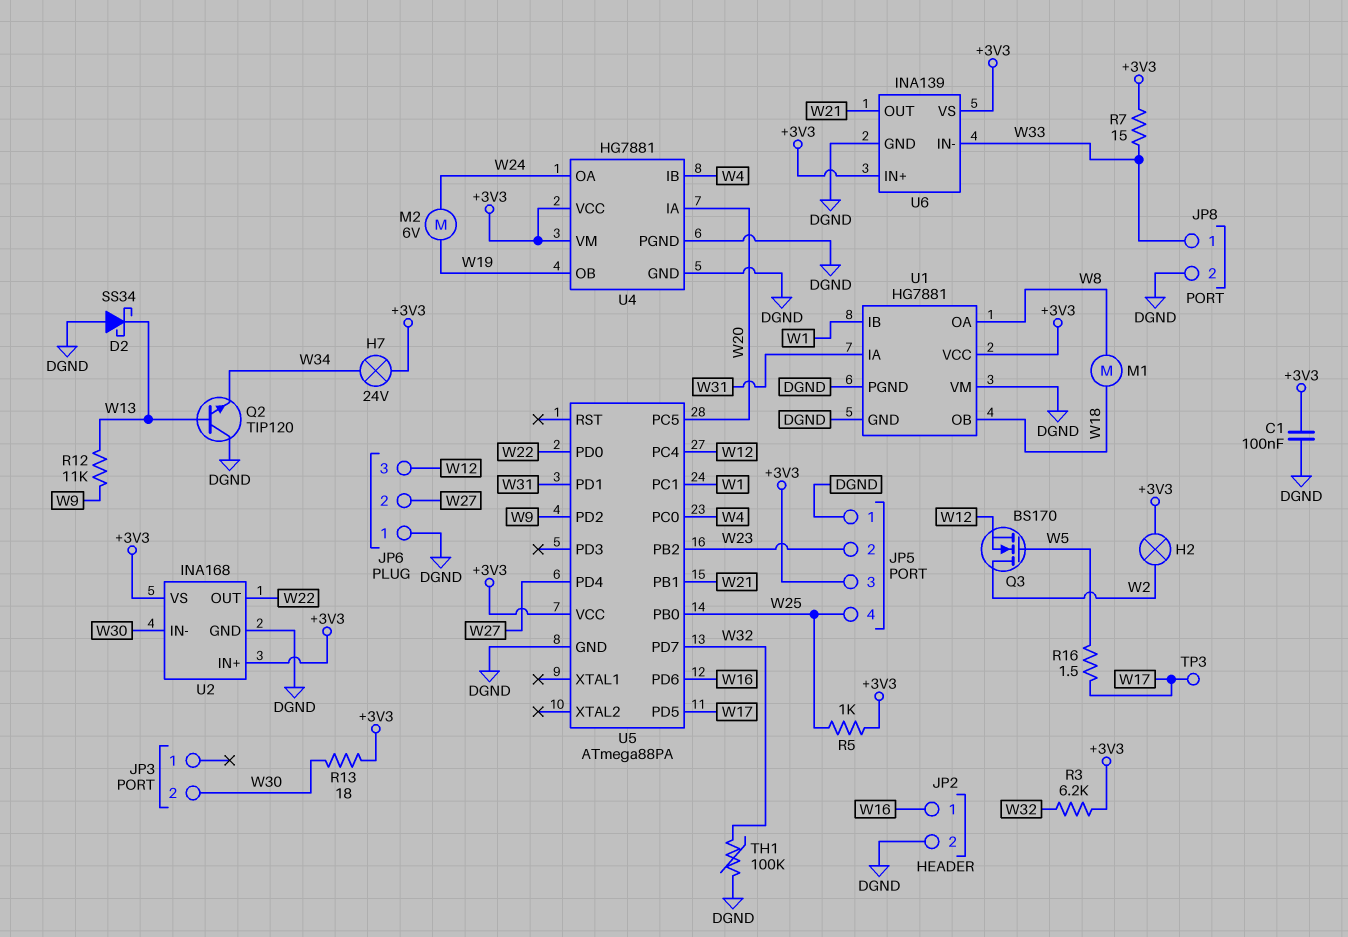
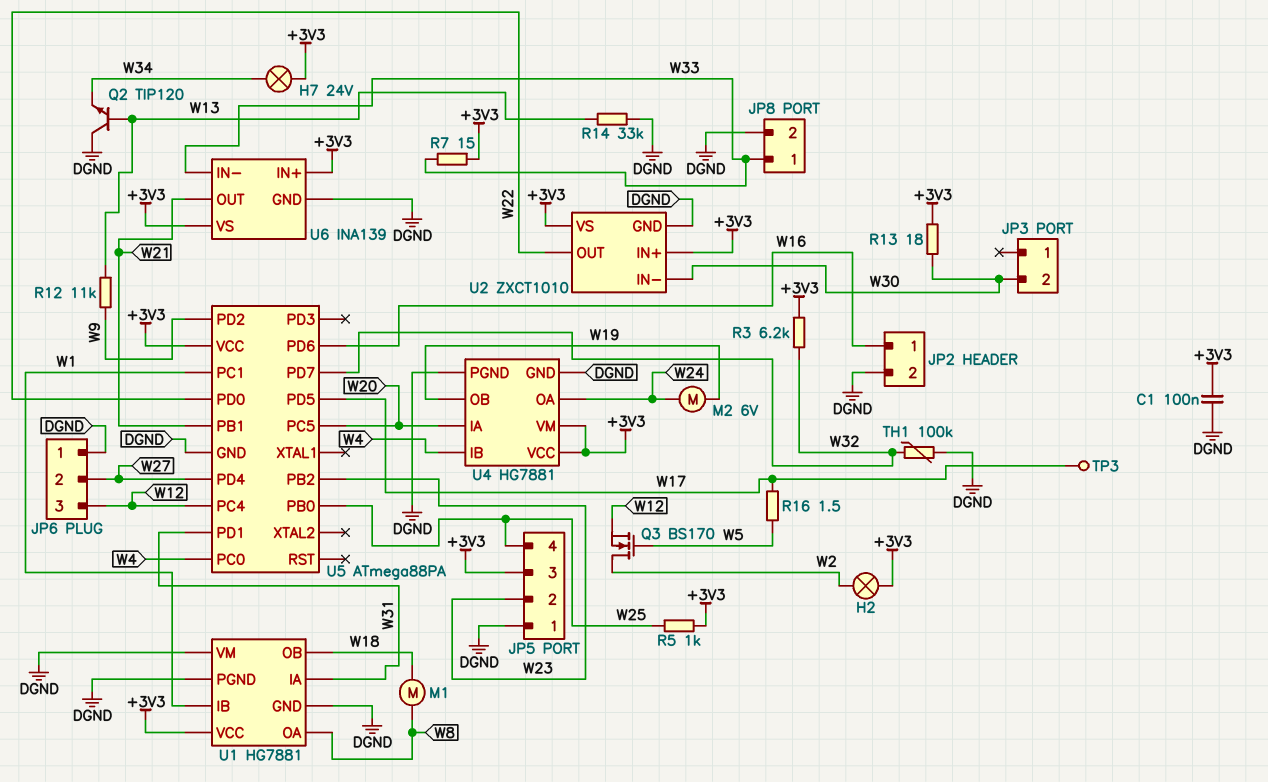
D2: schottky SS34 (A DGND, K W13) -> none
R14: none -> 33k (DGND, W13)
U2: INA168 -> ZXCT1010

